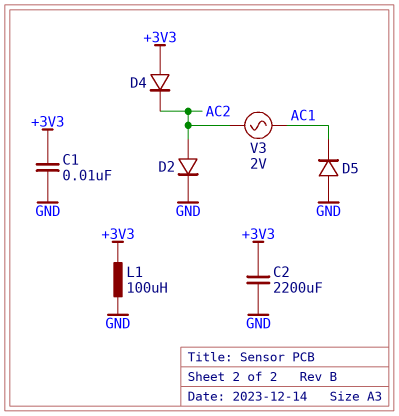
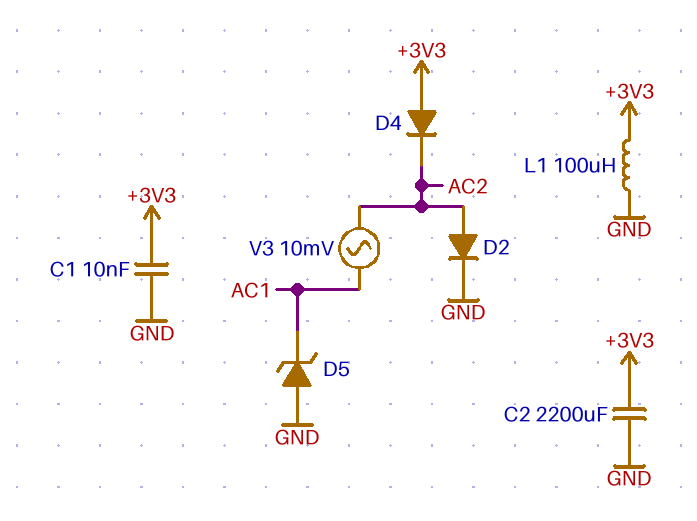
D5: diode (A GND, K AC1) -> zener (A GND, K AC1)
V3: AC 2V (AC1, AC2) -> AC 10mV (AC1, AC2)

